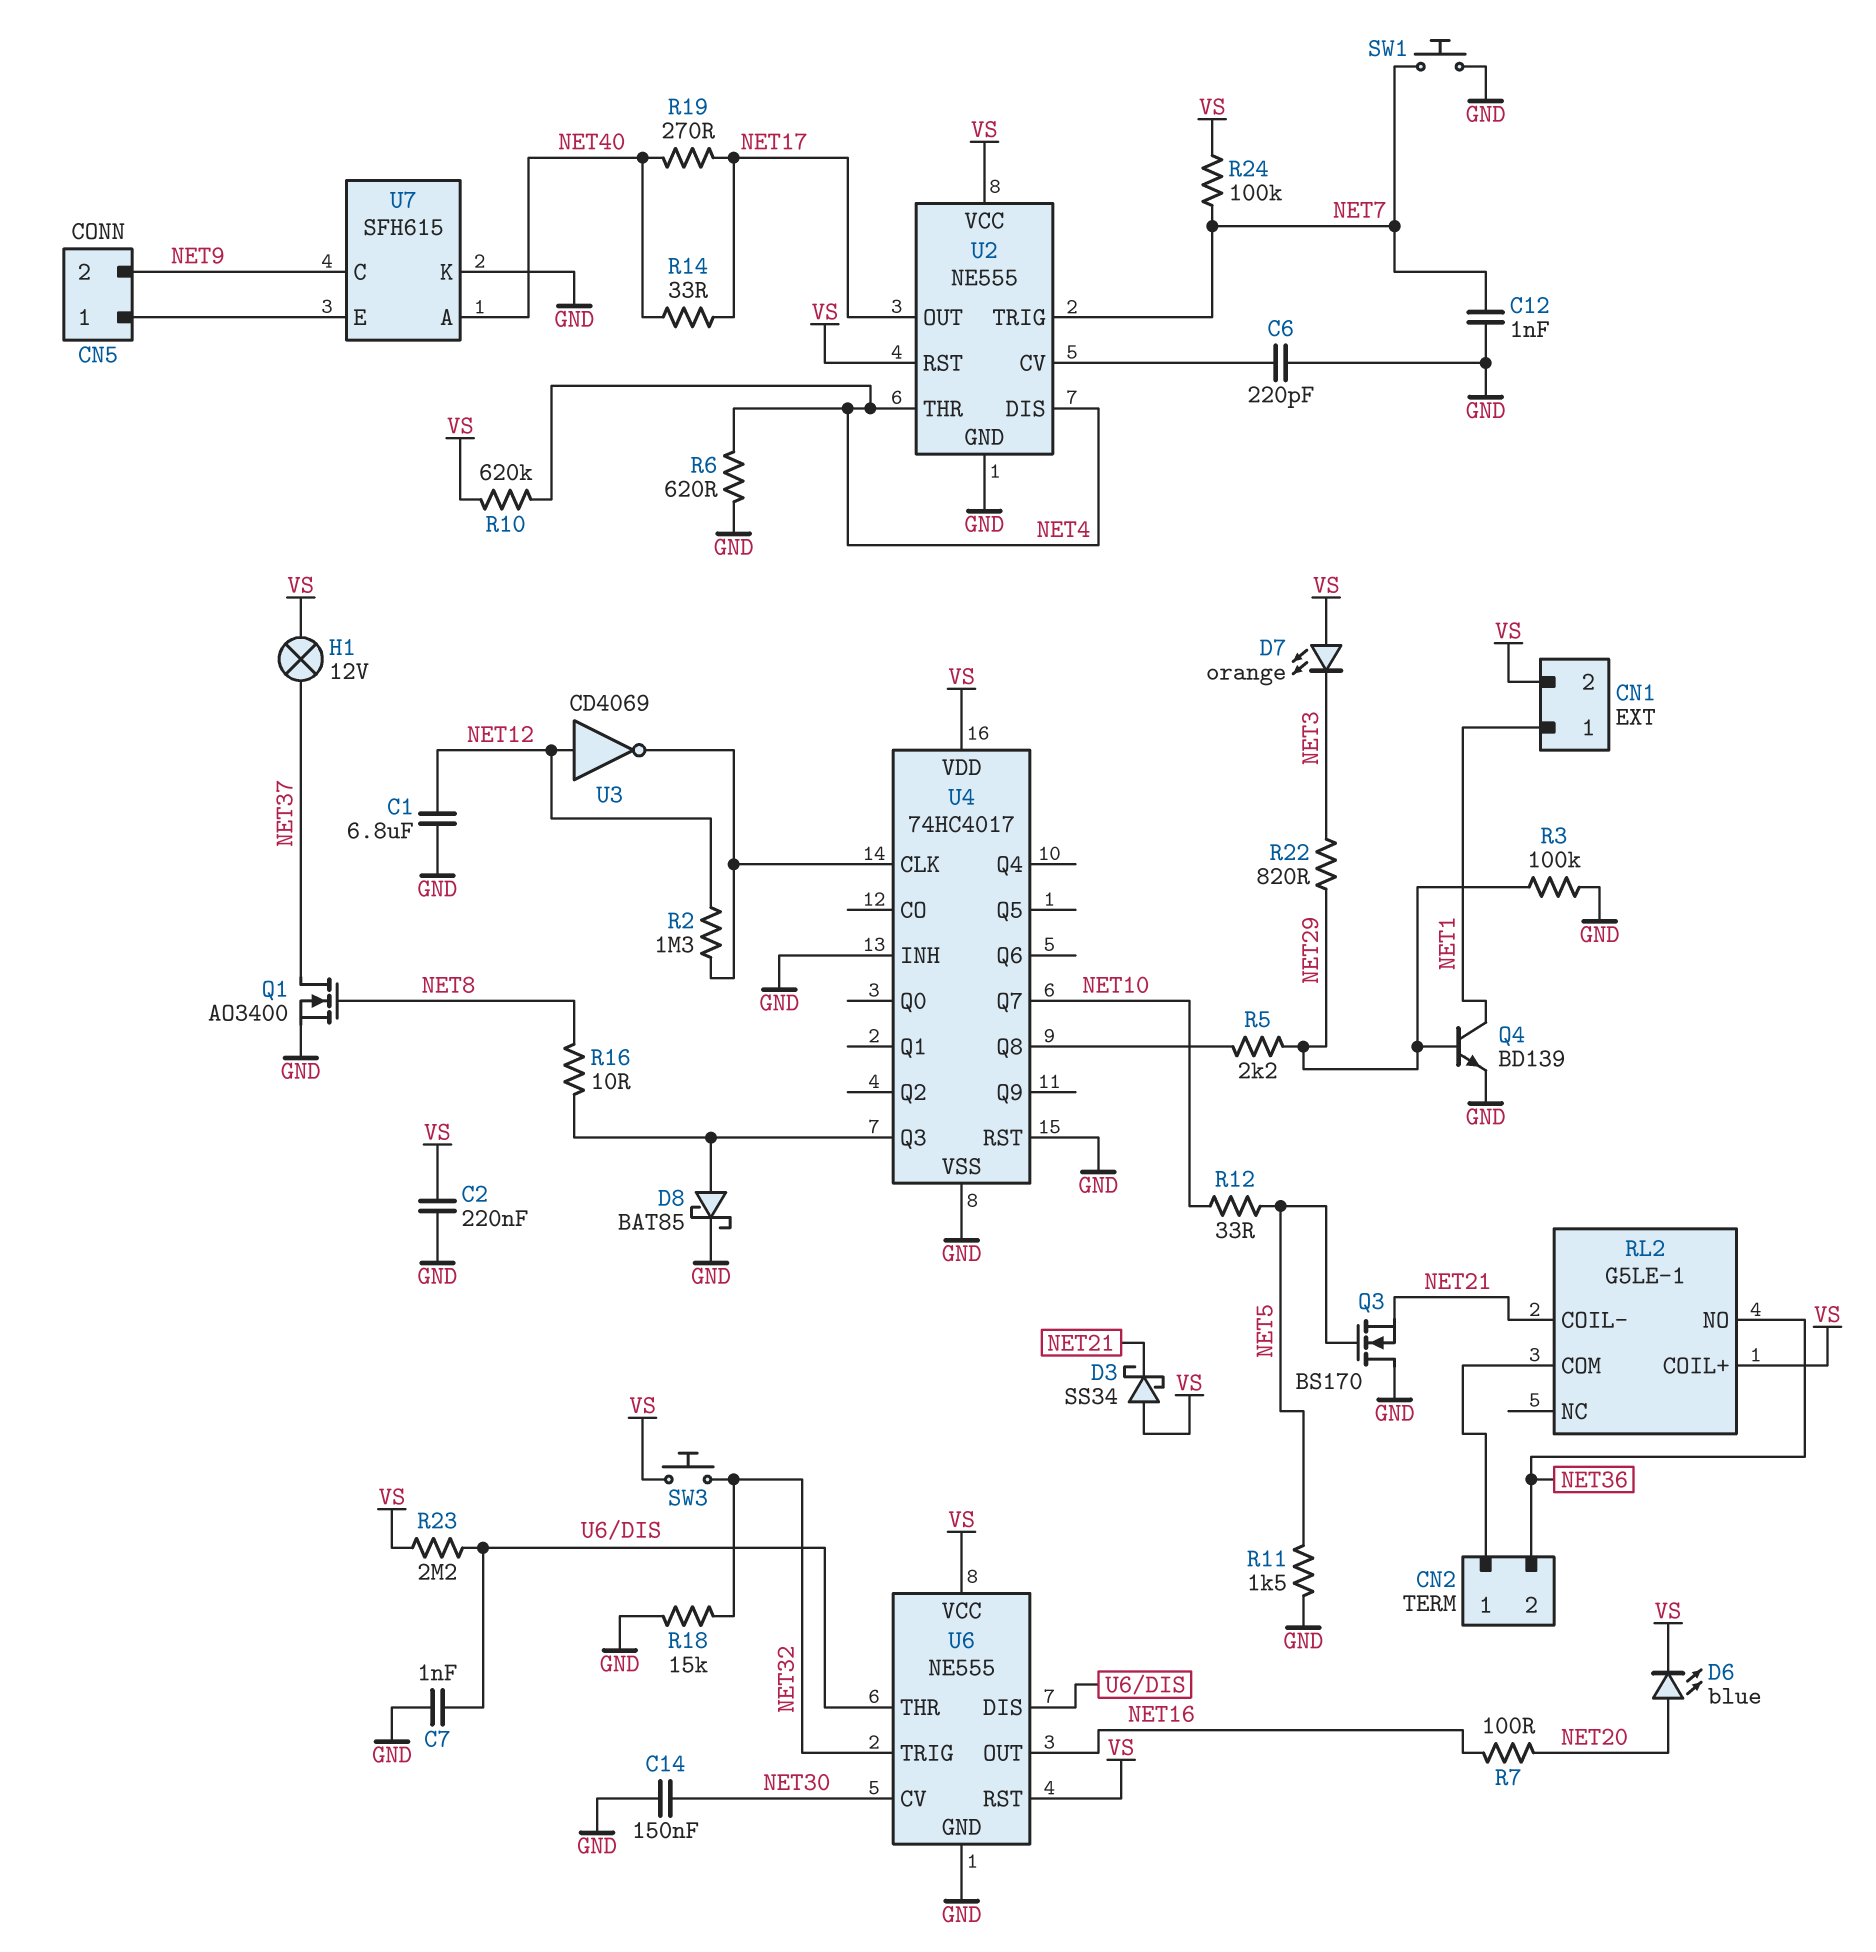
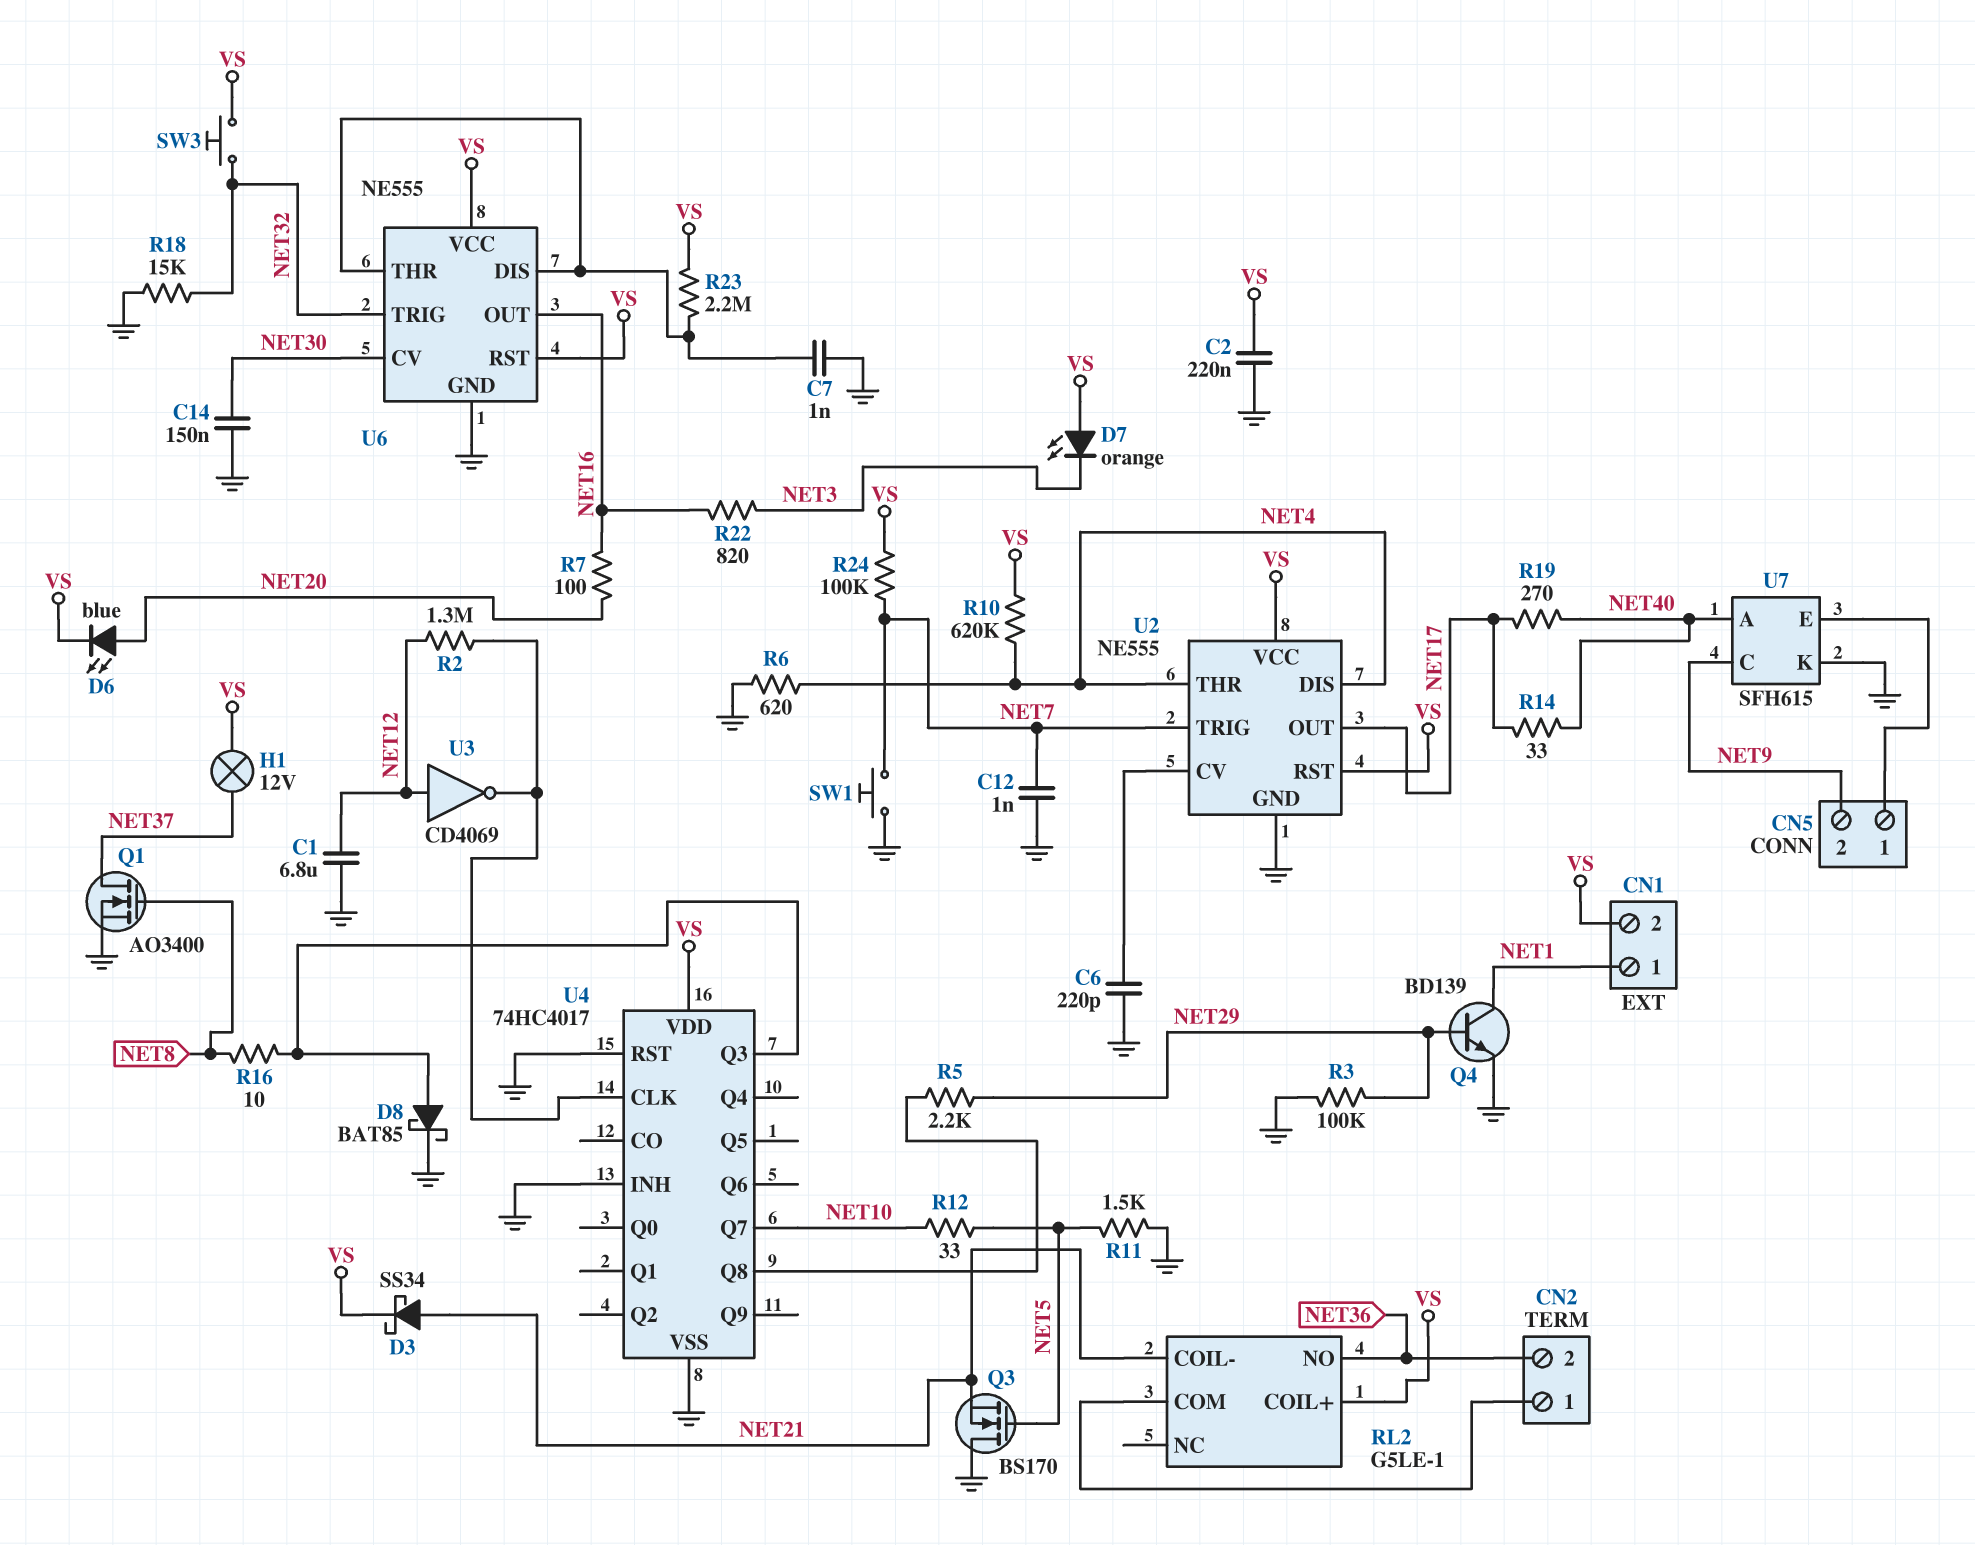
D3: schottky SS34 (A VS, K NET21) -> schottky SS34 (A NET21, K VS)
R22: 820 (NET3, NET29) -> 820 (NET3, NET16)

